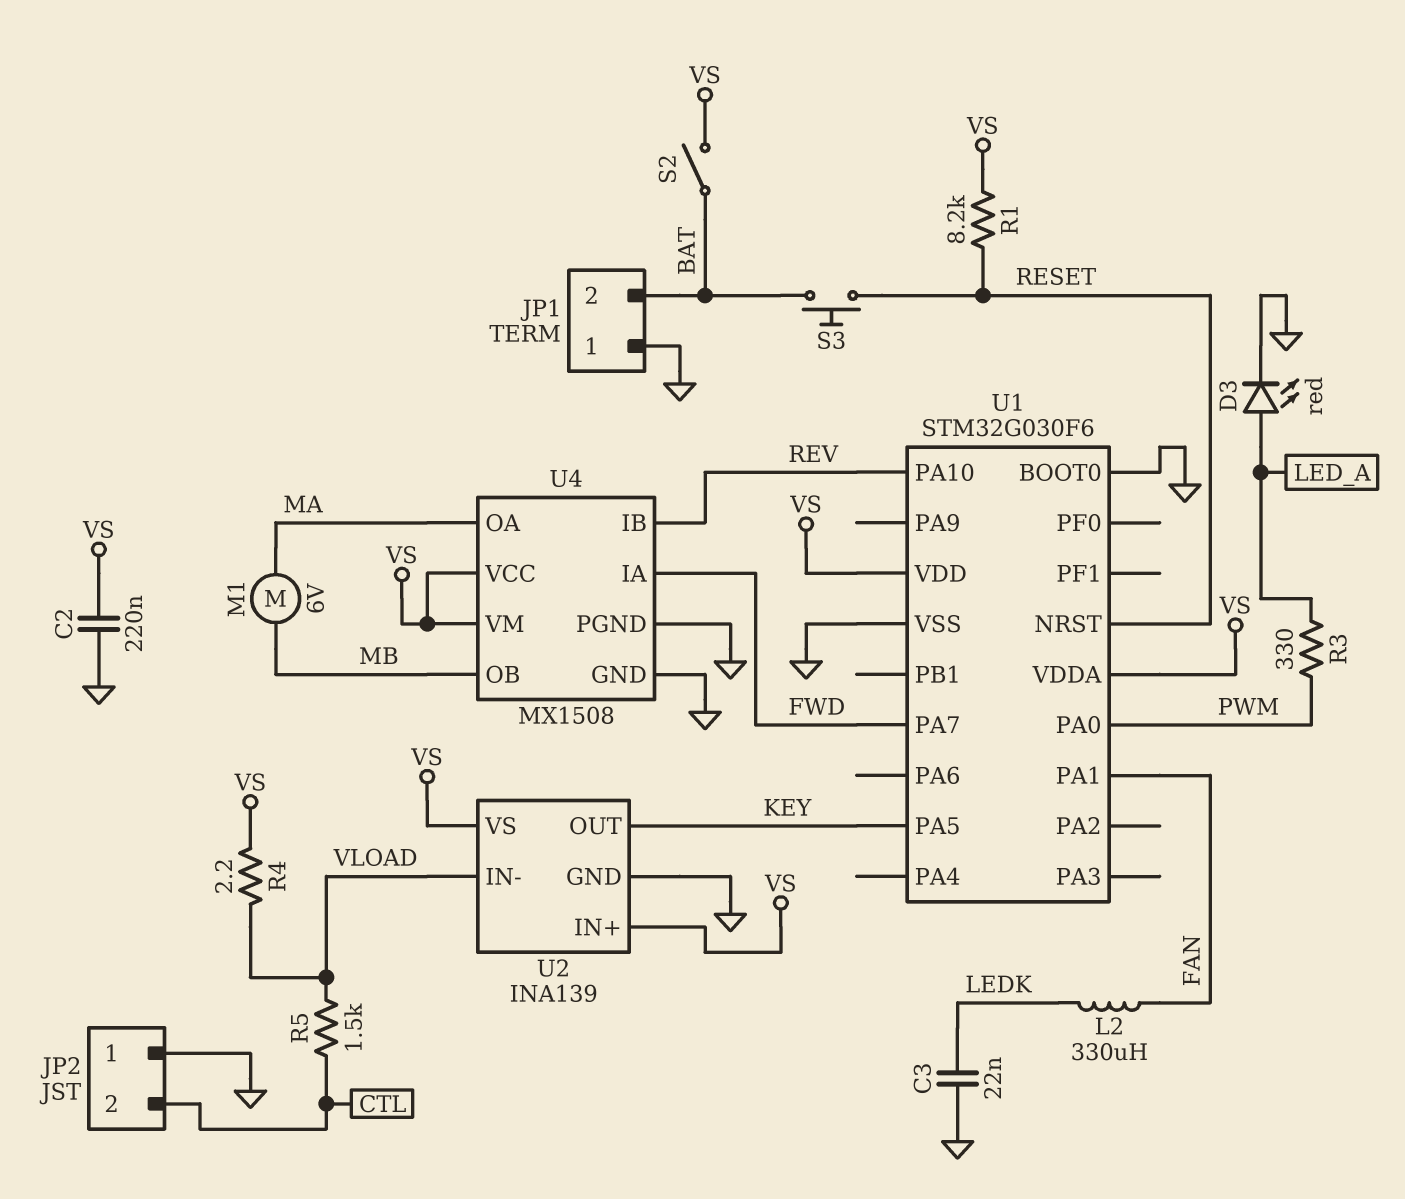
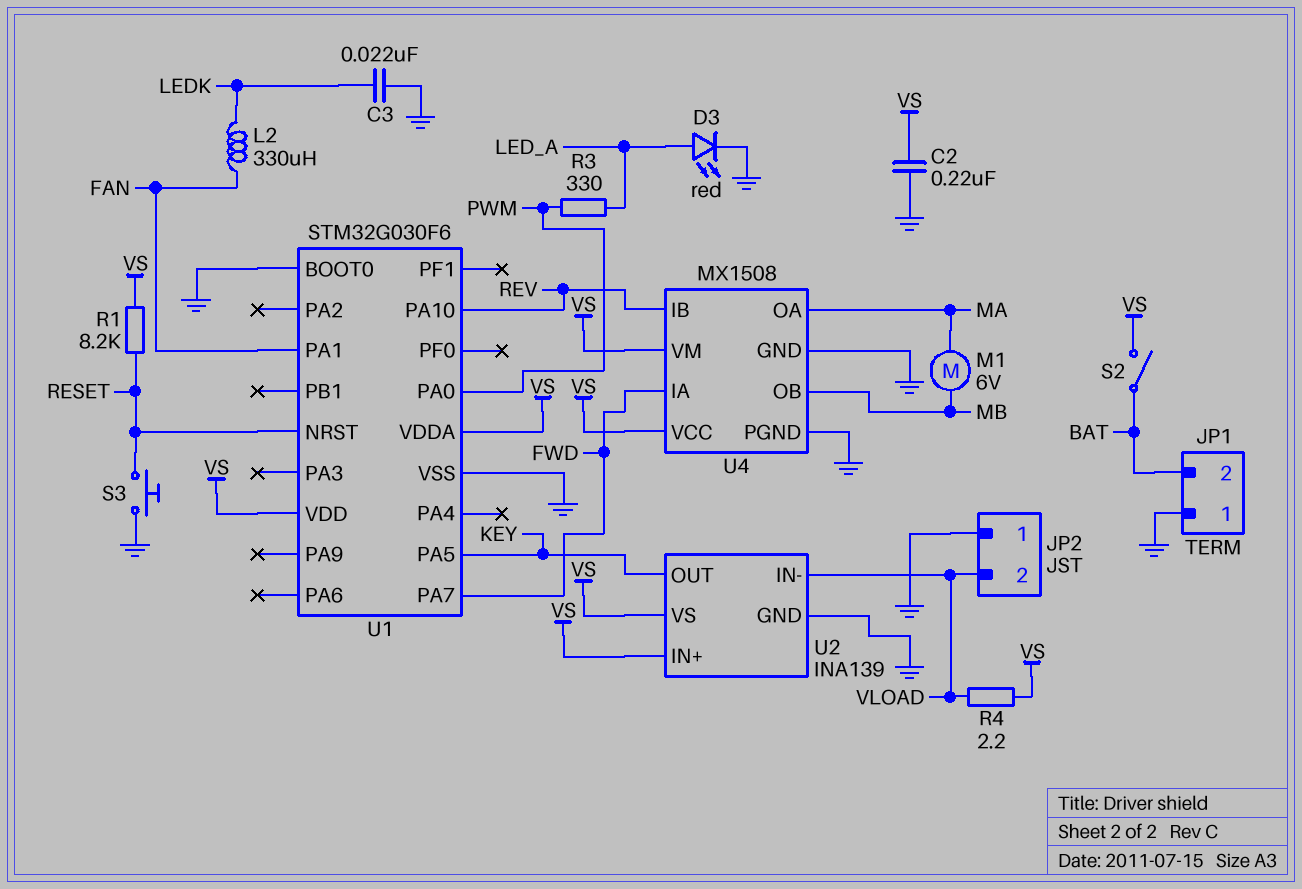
JP2 pin 2: CTL -> VLOAD
R5: 1.5k (CTL, VLOAD) -> none
S3: button (BAT, RESET) -> button (GND, RESET)

